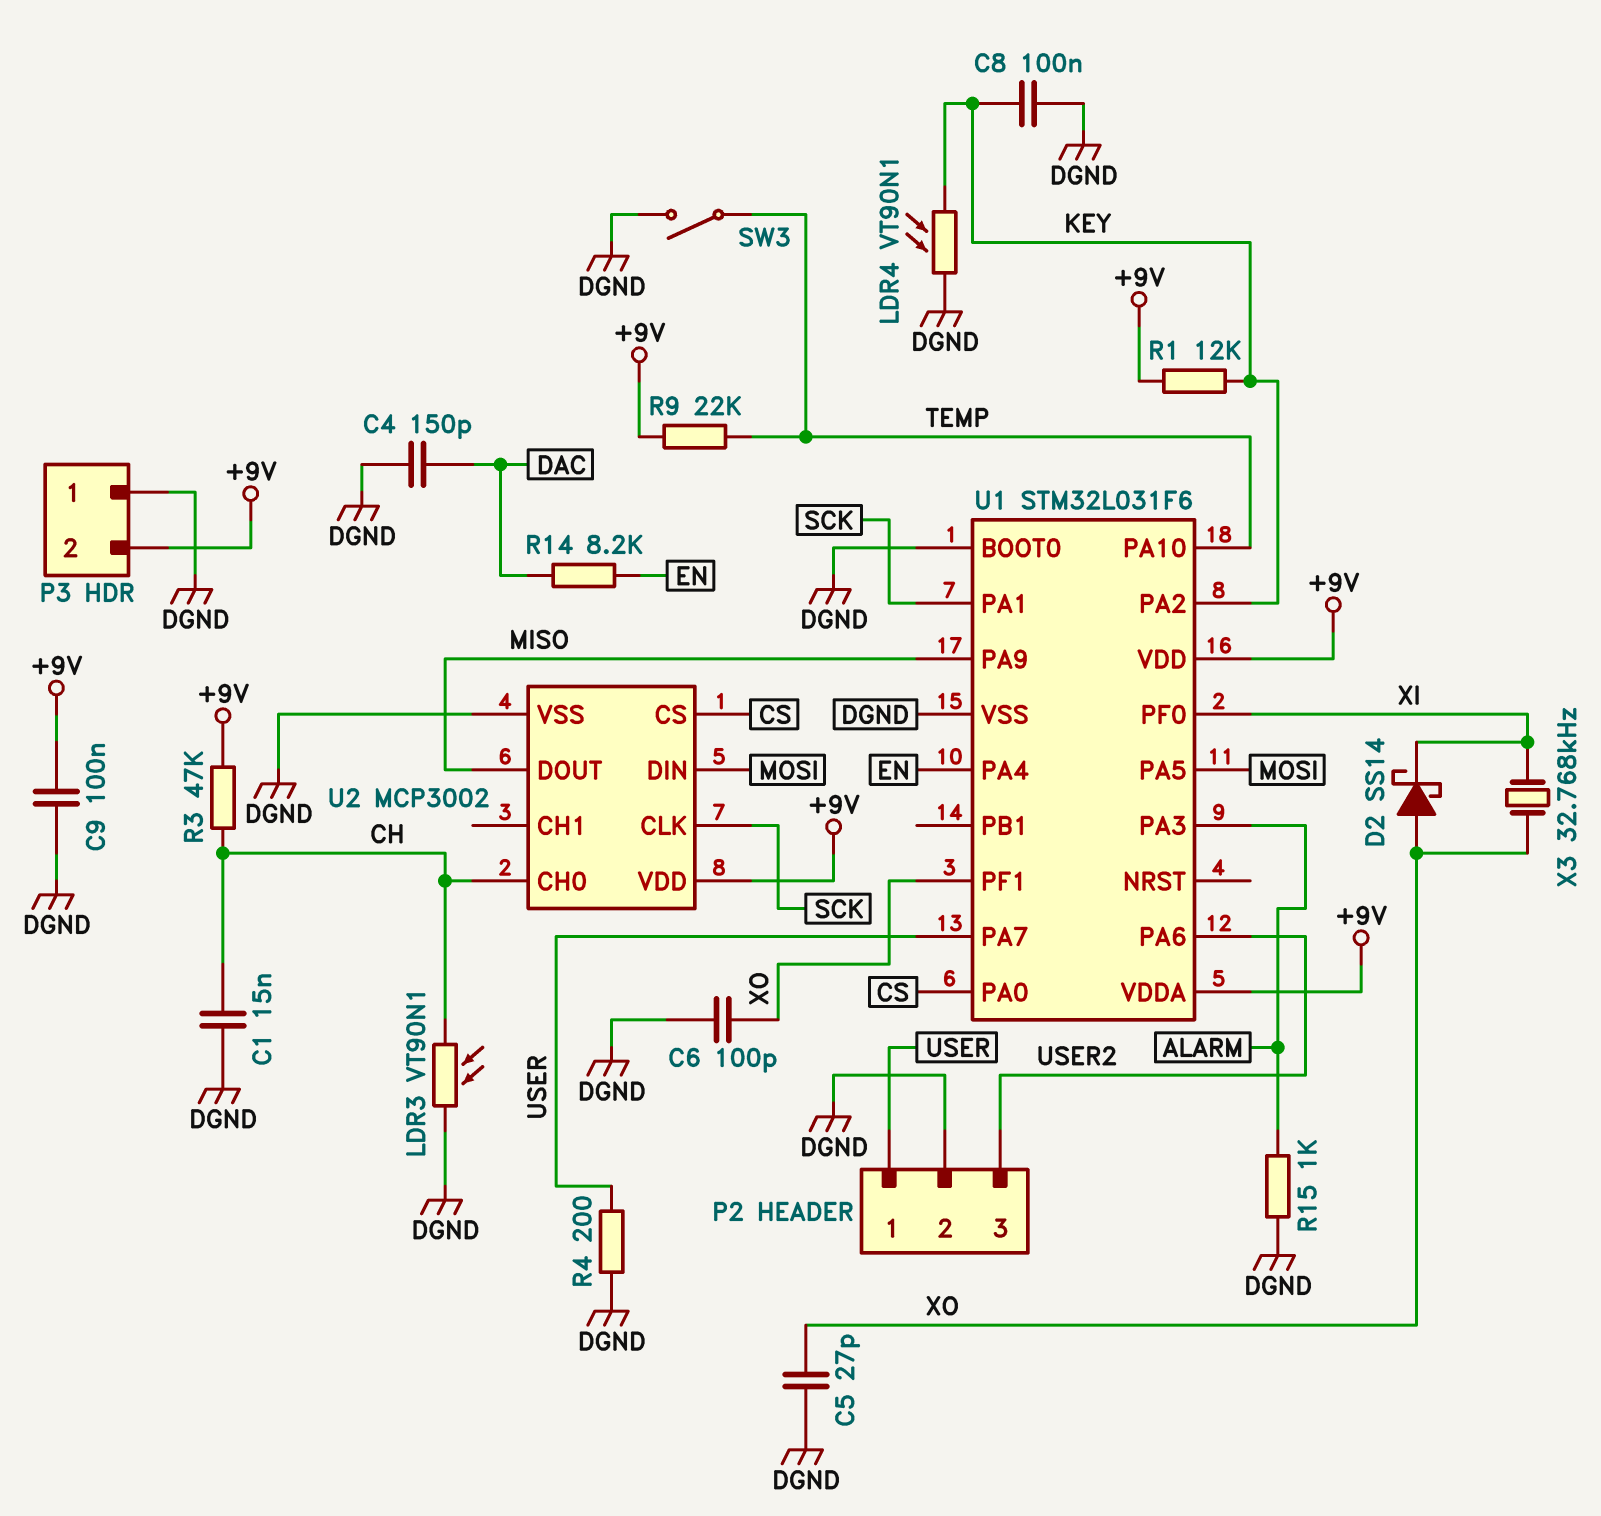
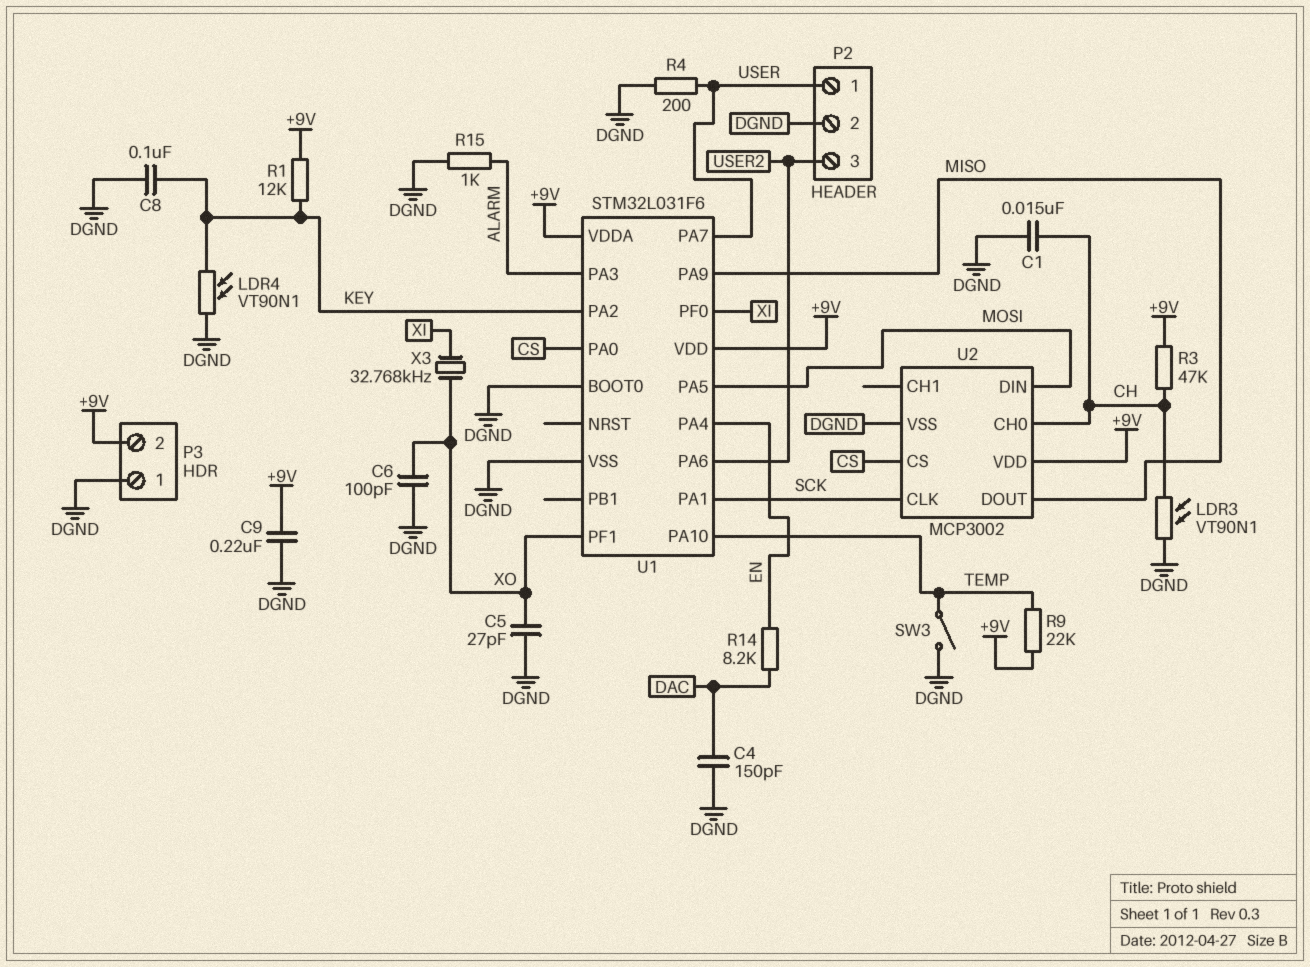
C9: 100nF (+9V, DGND) -> 220nF (+9V, DGND)
D2: schottky SS14 (A XO, K XI) -> none

